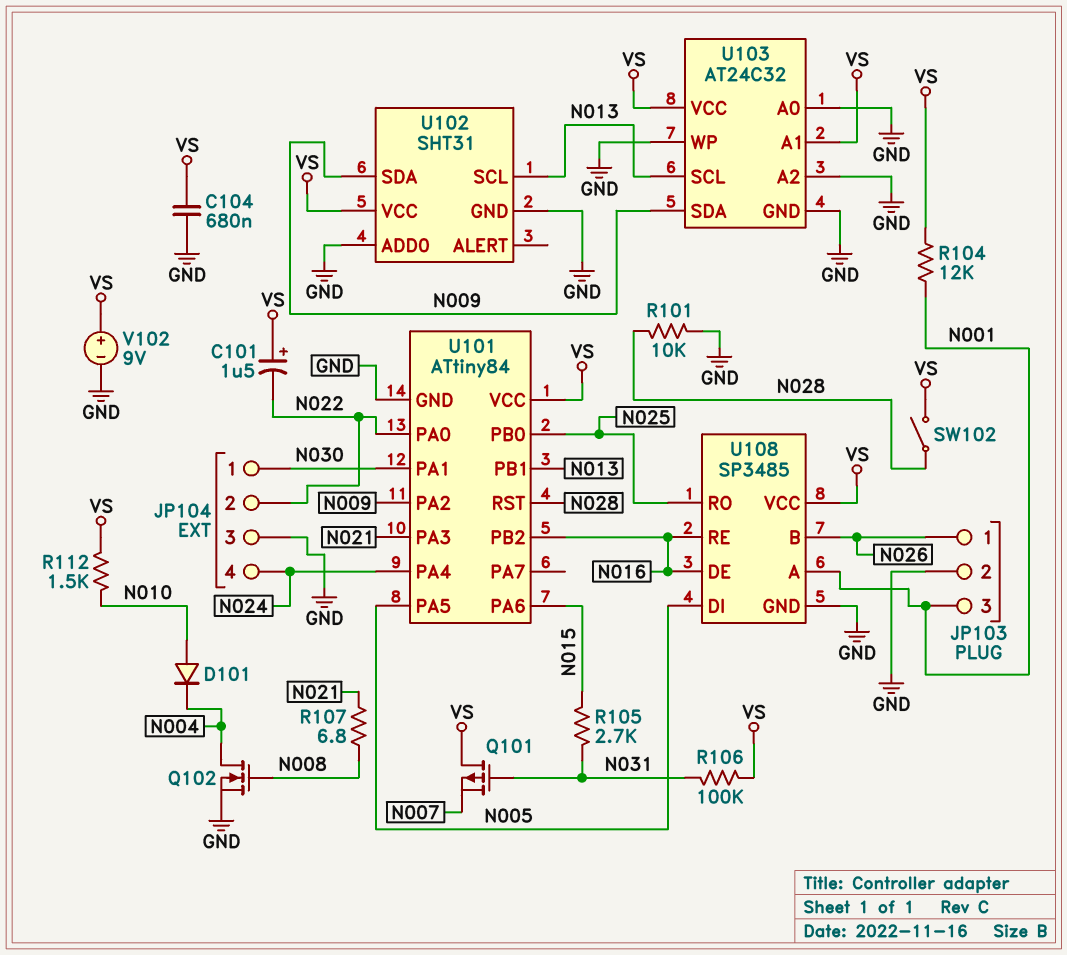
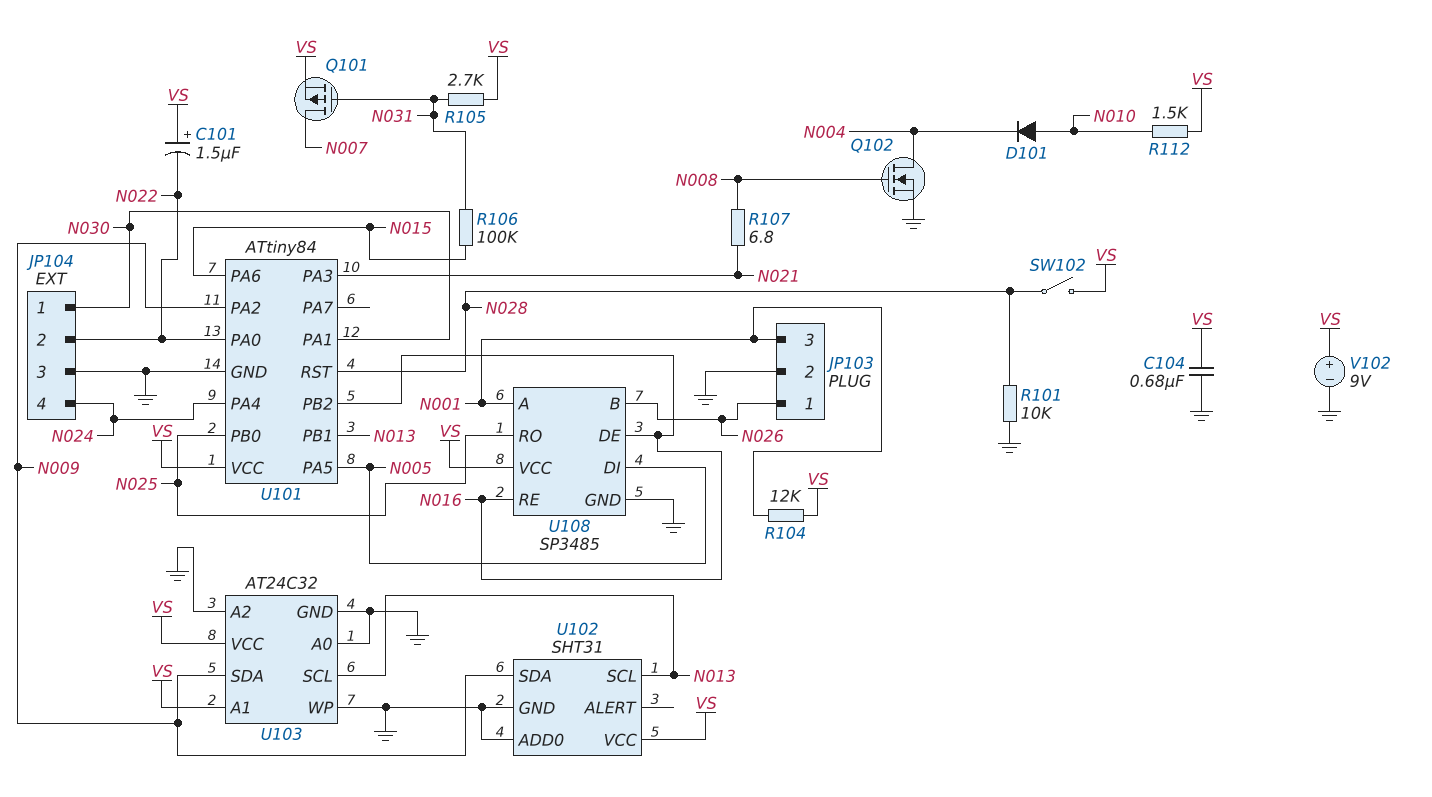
Q101: PMOS (G N031, D VS, S N007) -> PMOS (G N031, D N007, S VS)
R105: 2.7k (N015, N031) -> 2.7k (N031, VS)
R106: 100k (N031, VS) -> 100k (N015, N031)

